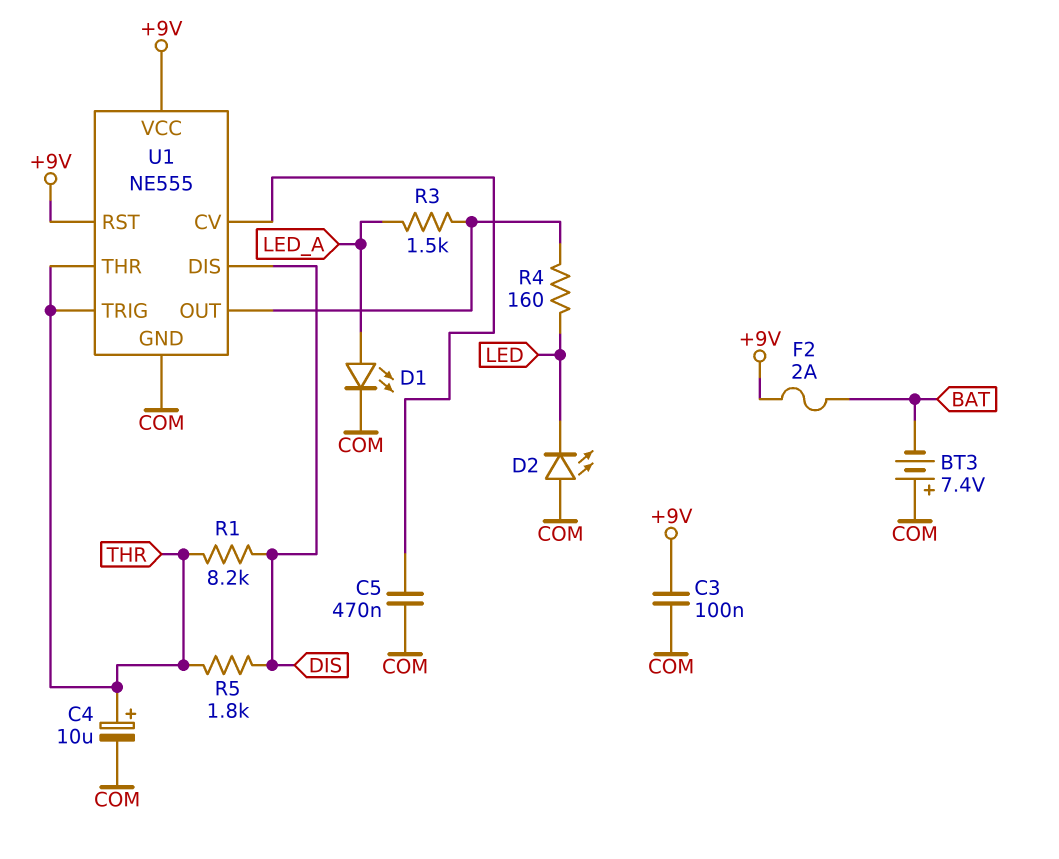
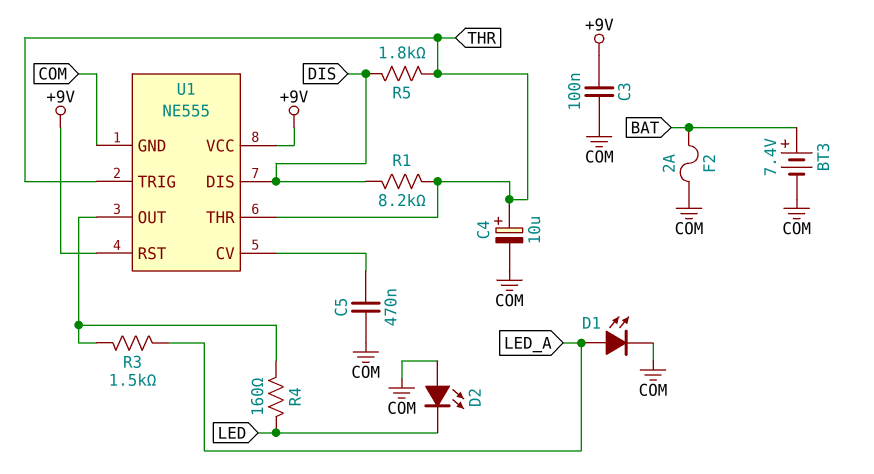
BT3: 7.4V (plus COM, minus BAT) -> 7.4V (plus BAT, minus COM)
F2: 2A (+9V, BAT) -> 2A (BAT, COM)

